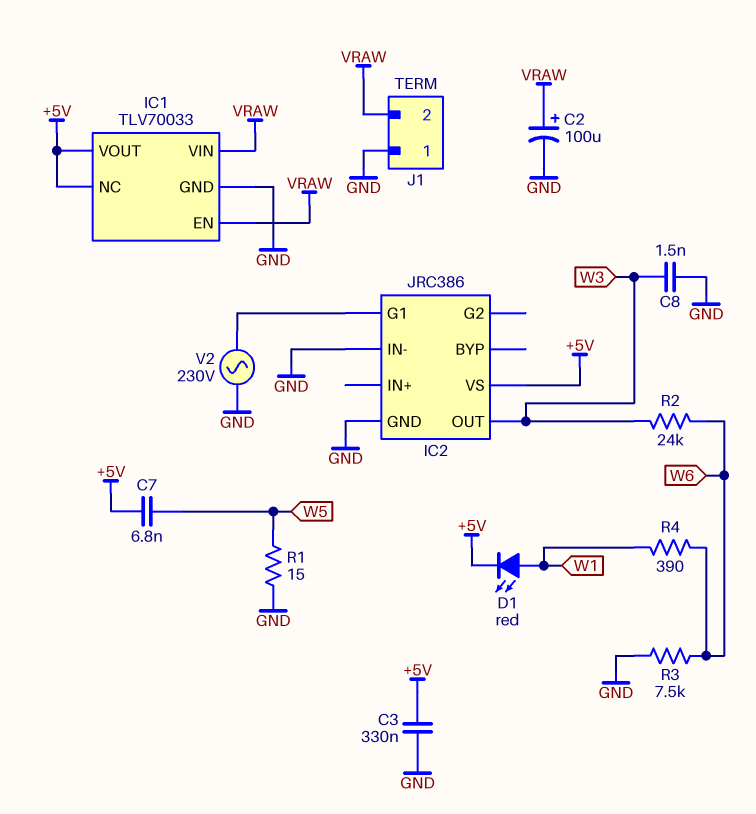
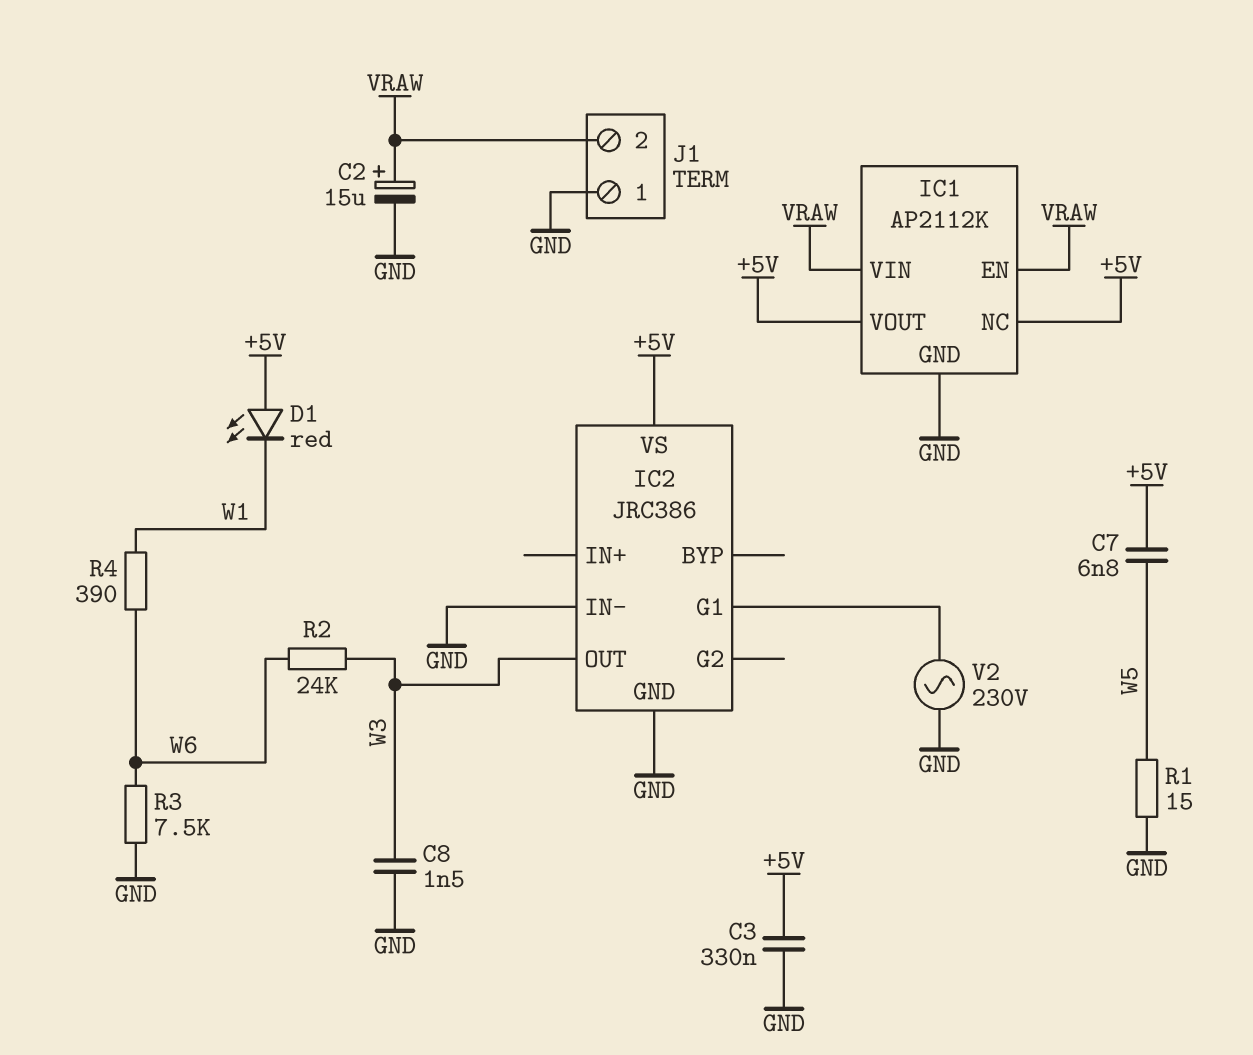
C2: 100uF (plus VRAW, minus GND) -> 15uF (plus VRAW, minus GND)
D1: LED red (A W1, K +5V) -> LED red (A +5V, K W1)
IC1: TLV70033 -> AP2112K

